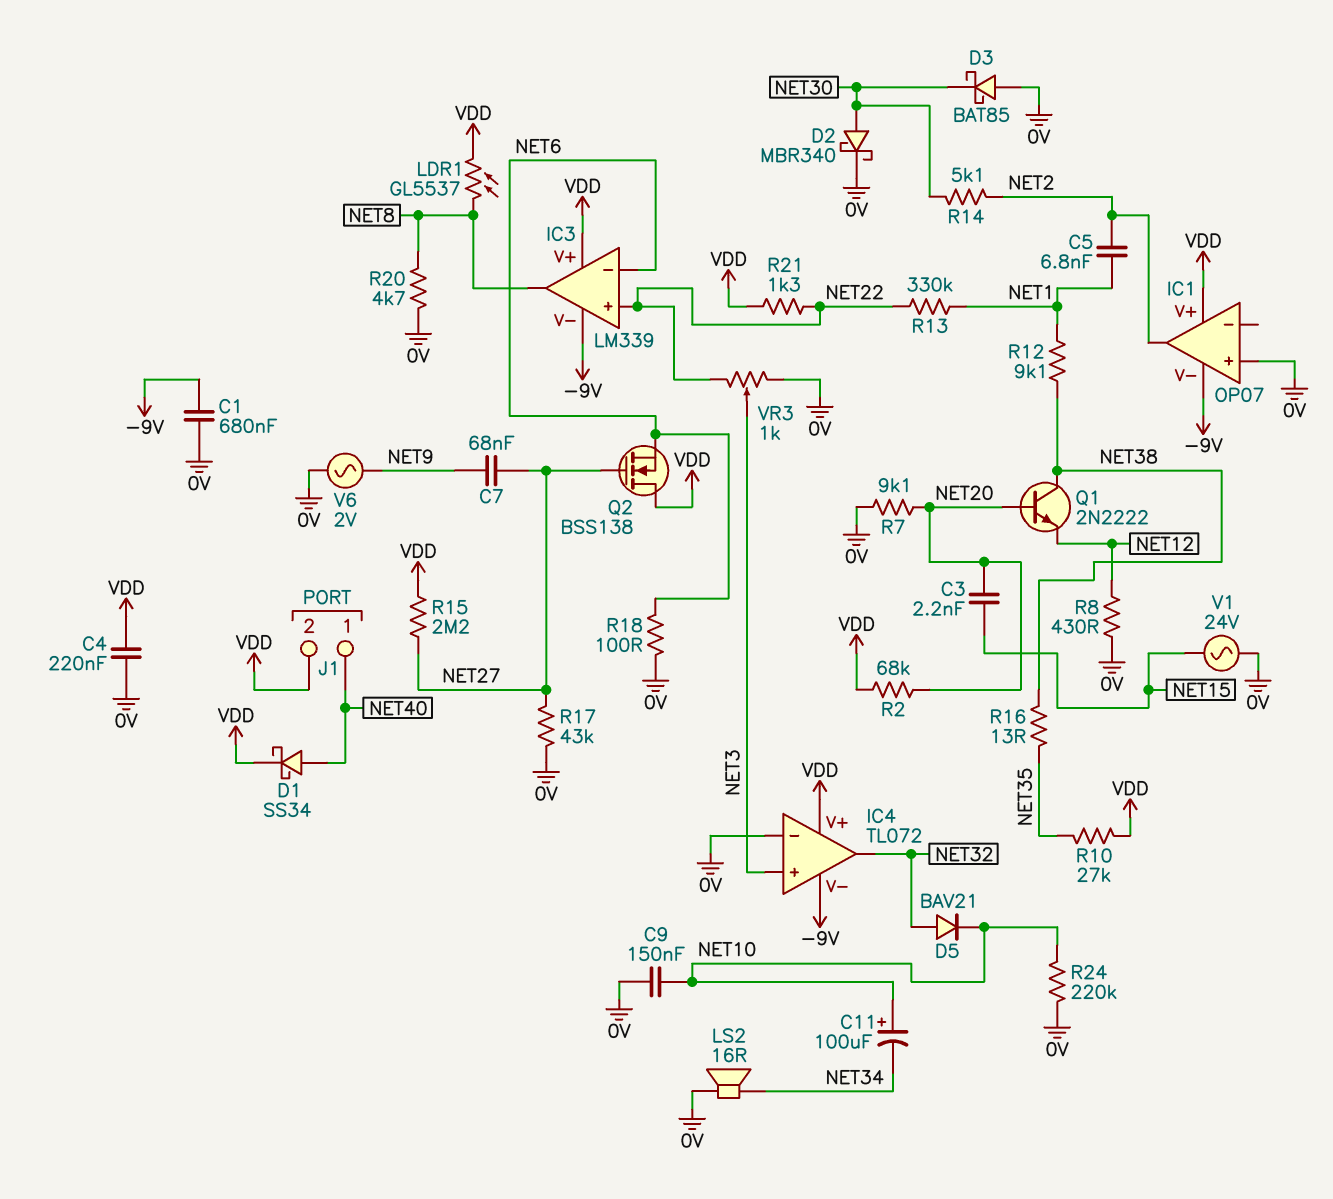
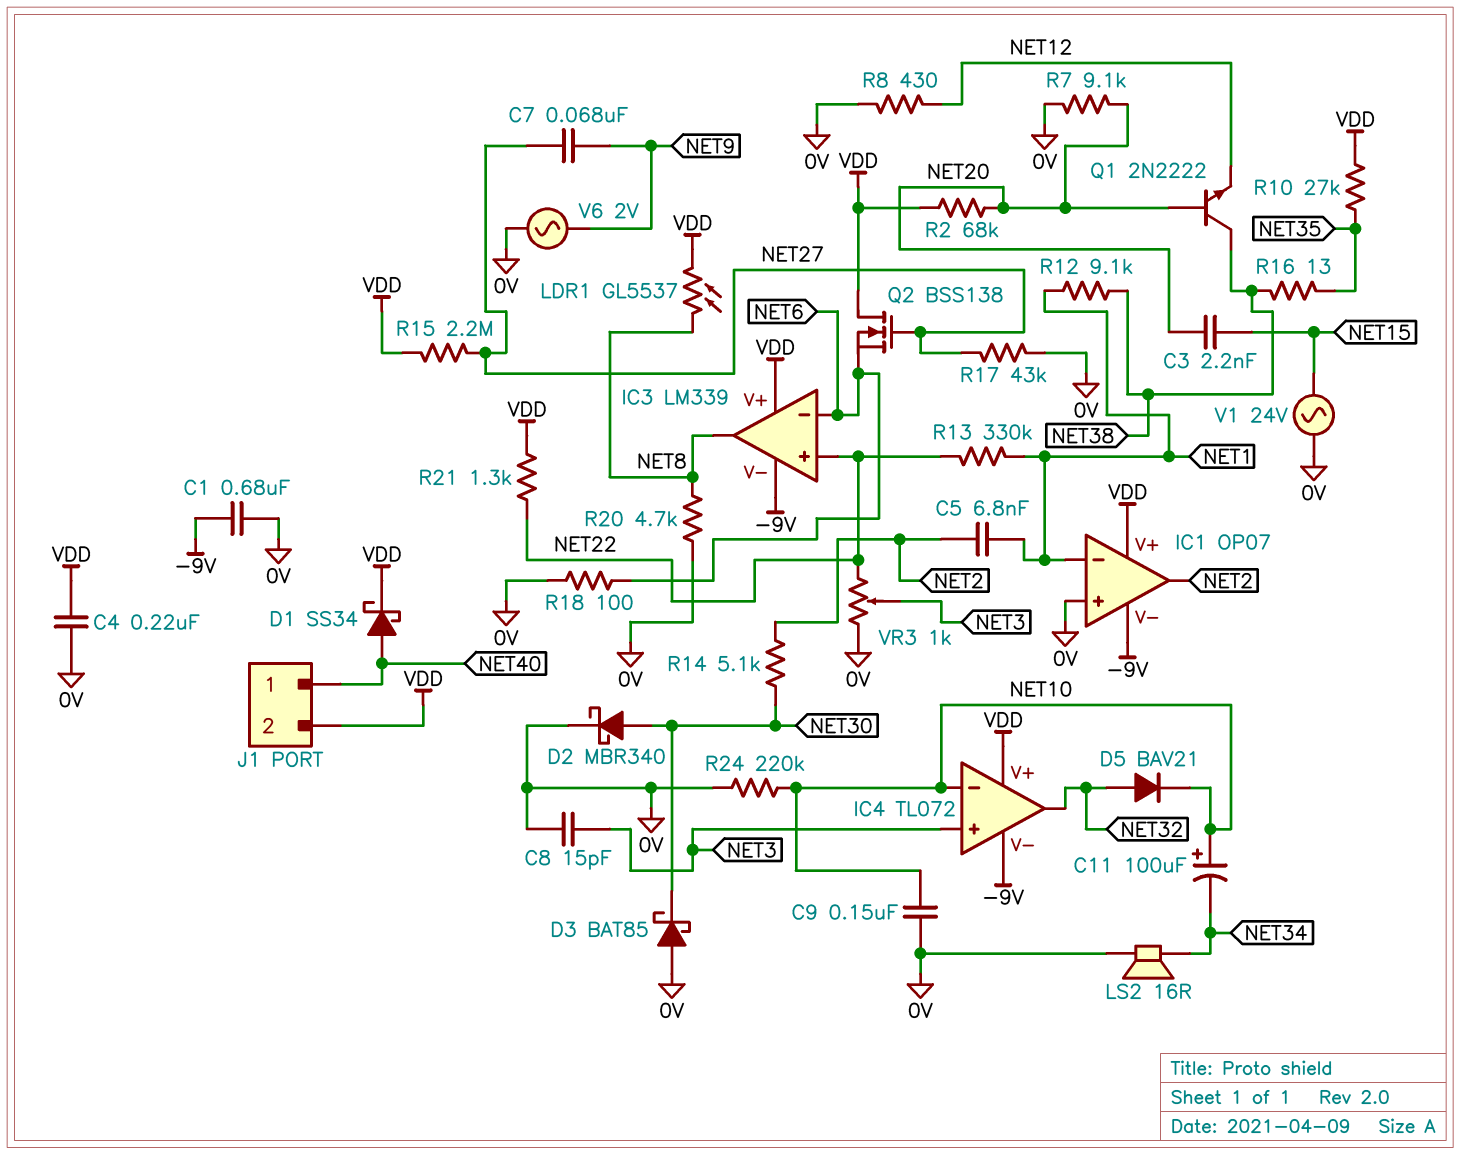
C8: none -> 15pF (0V, NET3)
IC1 pin in-: none -> NET1
IC4 pin in-: 0V -> NET10

